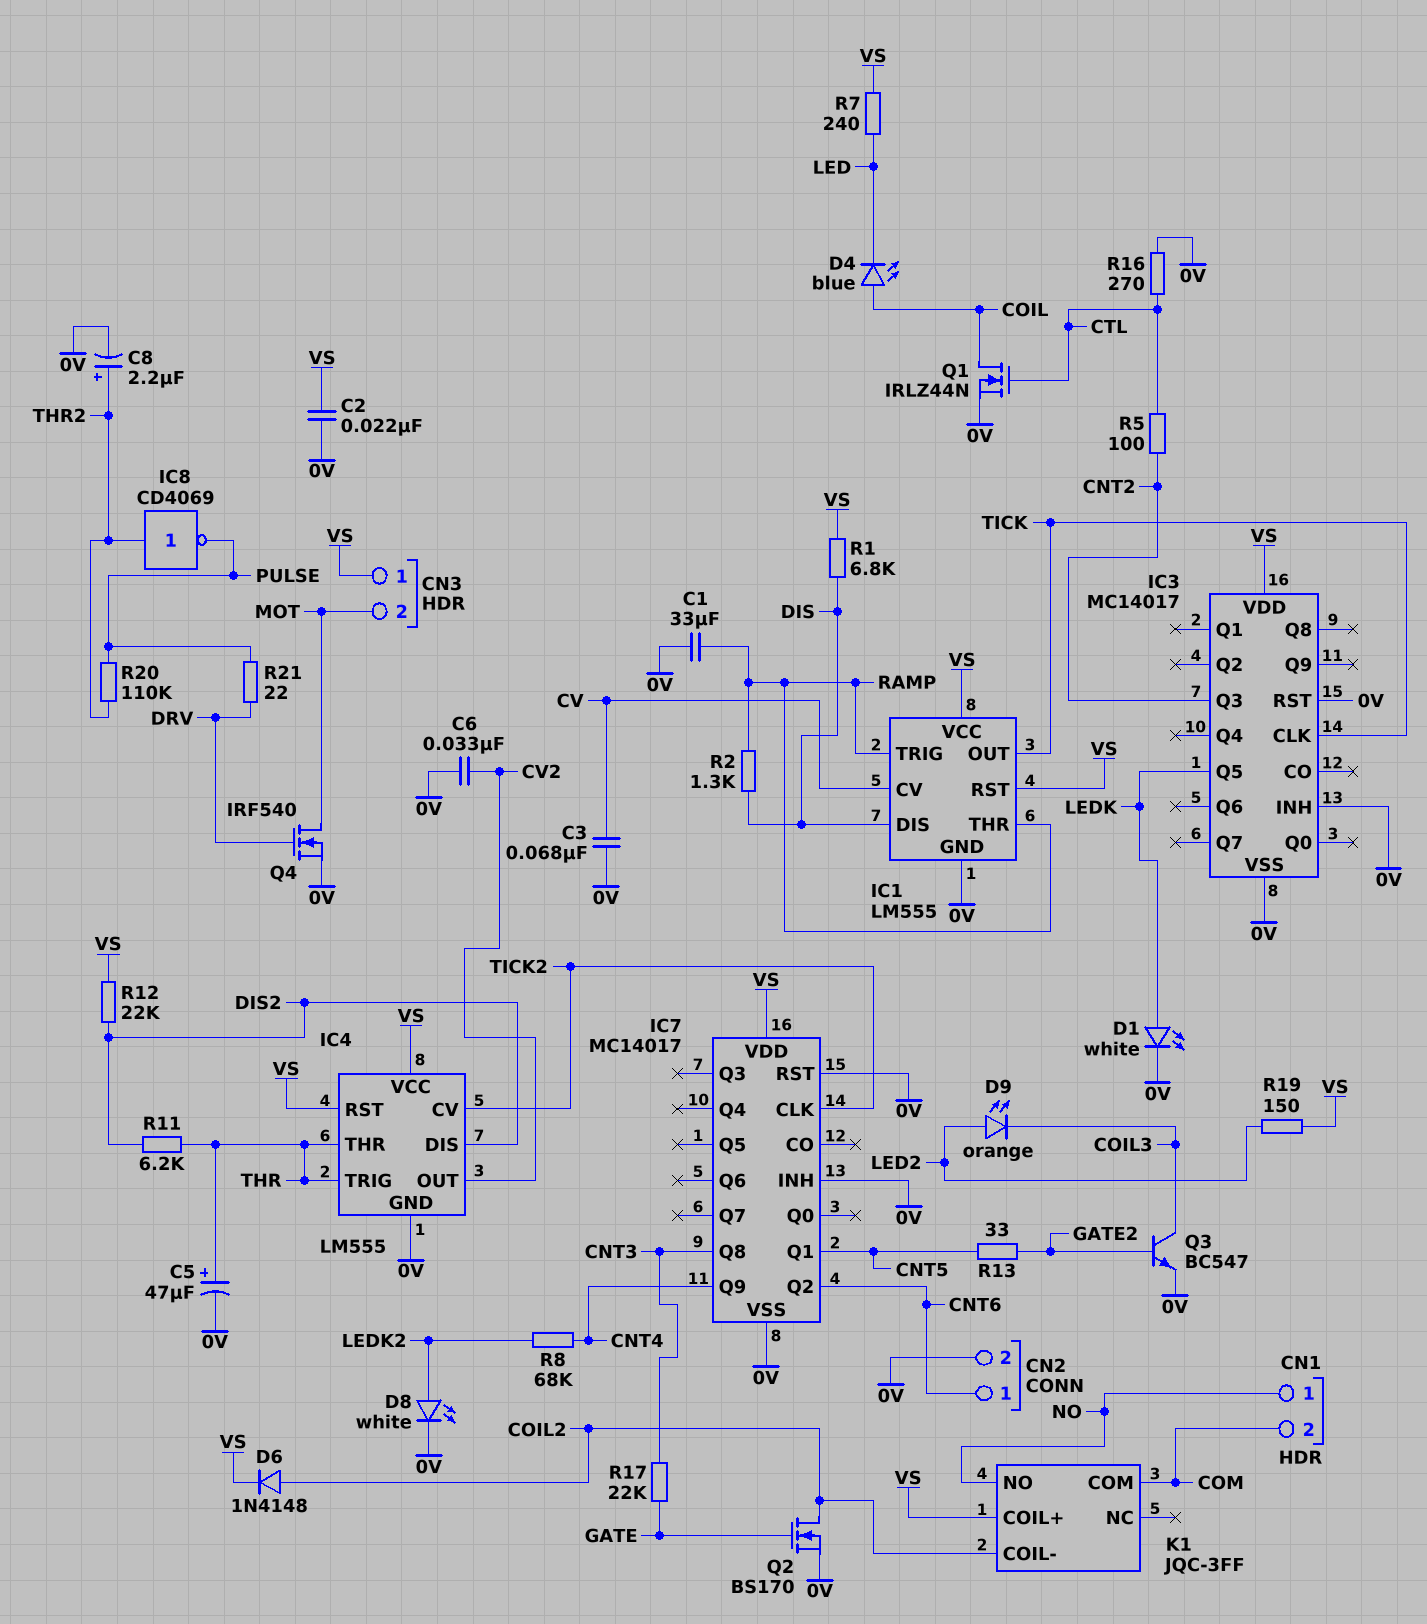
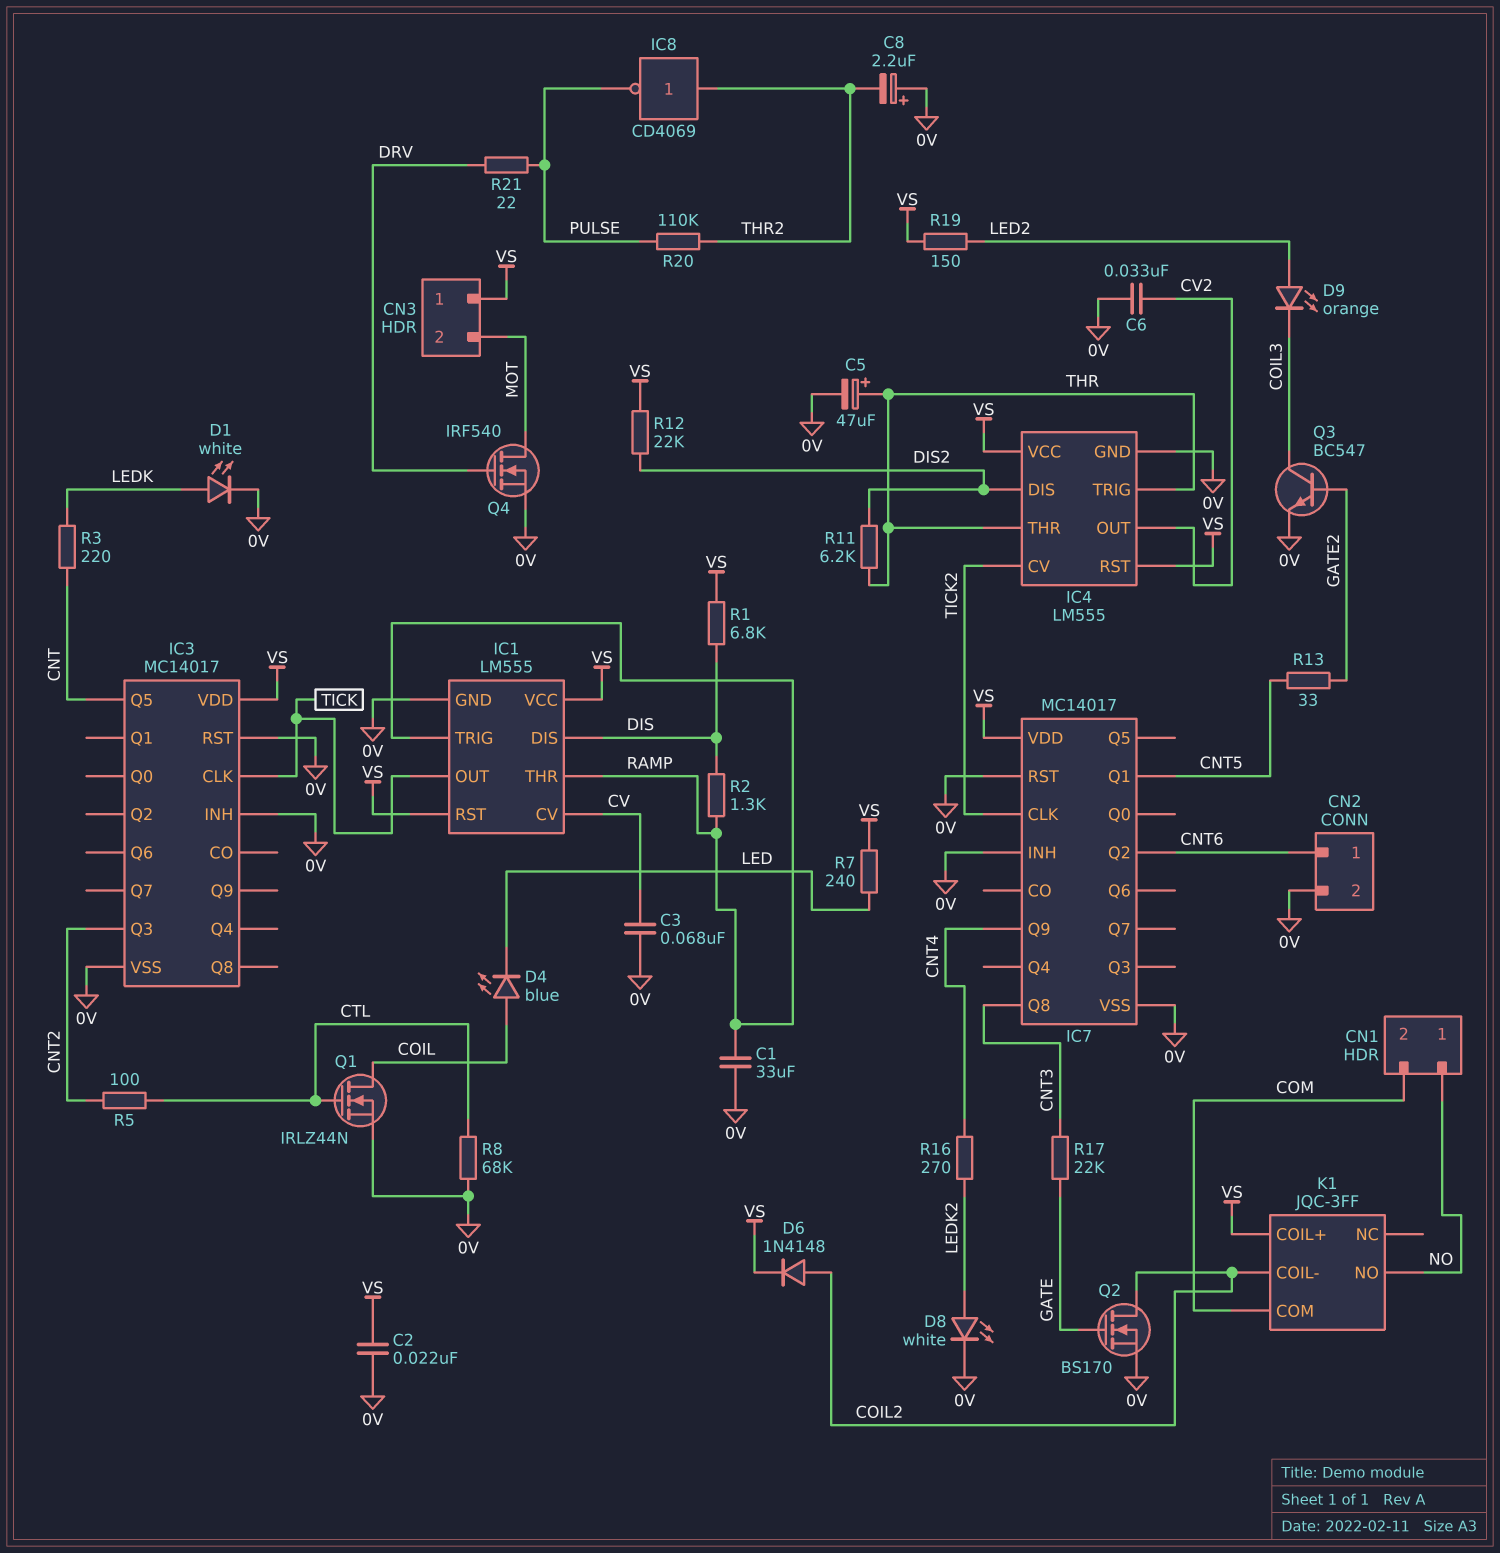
C8: 2.2uF (plus THR2, minus 0V) -> 2.2uF (plus 0V, minus THR2)
IC3 pin Q5: LEDK -> CNT
R3: none -> 220 (CNT, LEDK)
R8: 68k (CNT4, LEDK2) -> 68k (0V, CTL)
R16: 270 (0V, CTL) -> 270 (CNT4, LEDK2)

